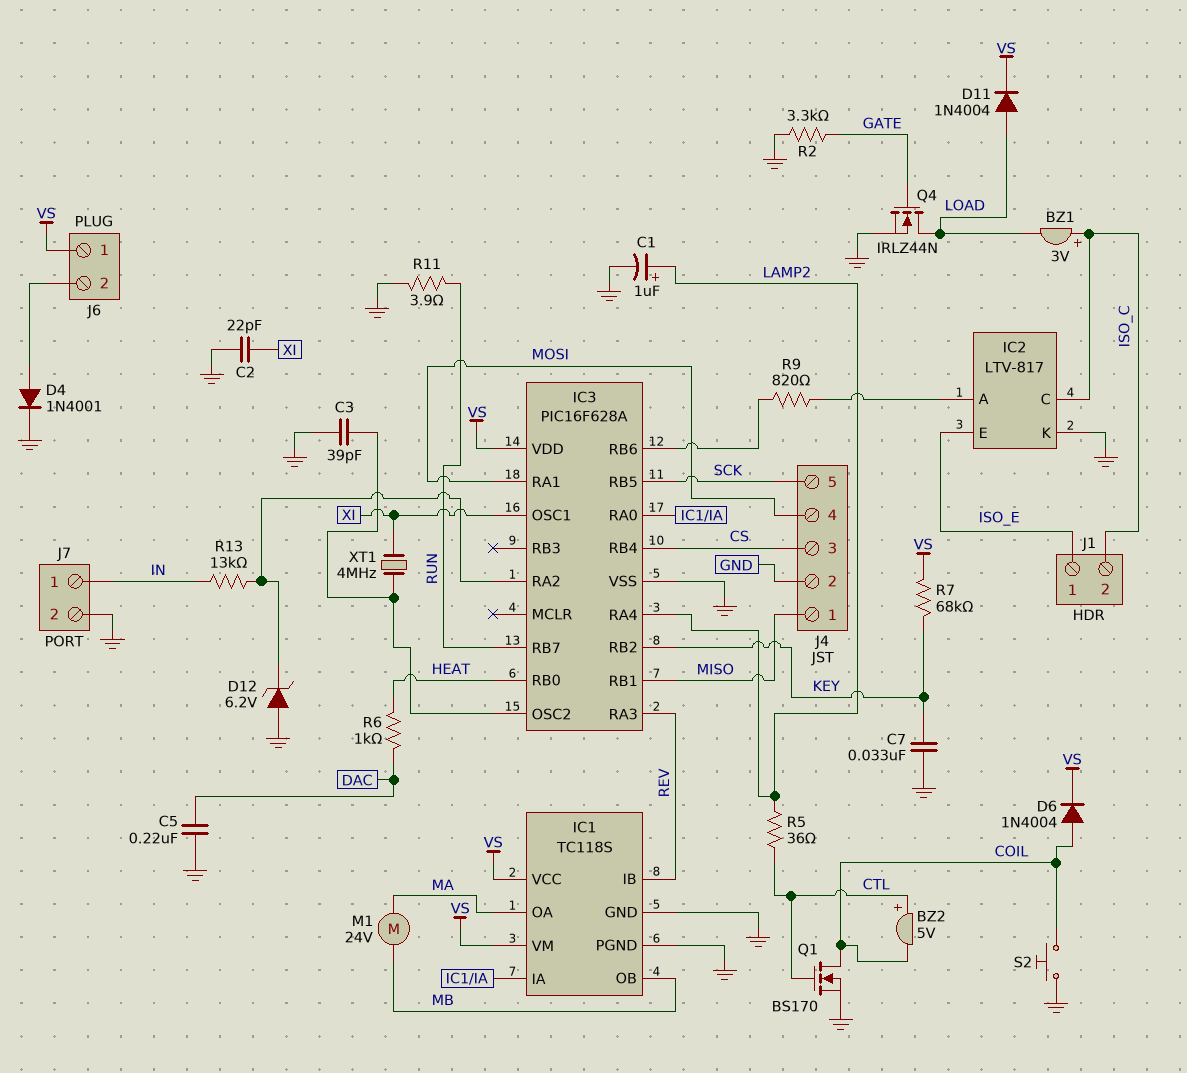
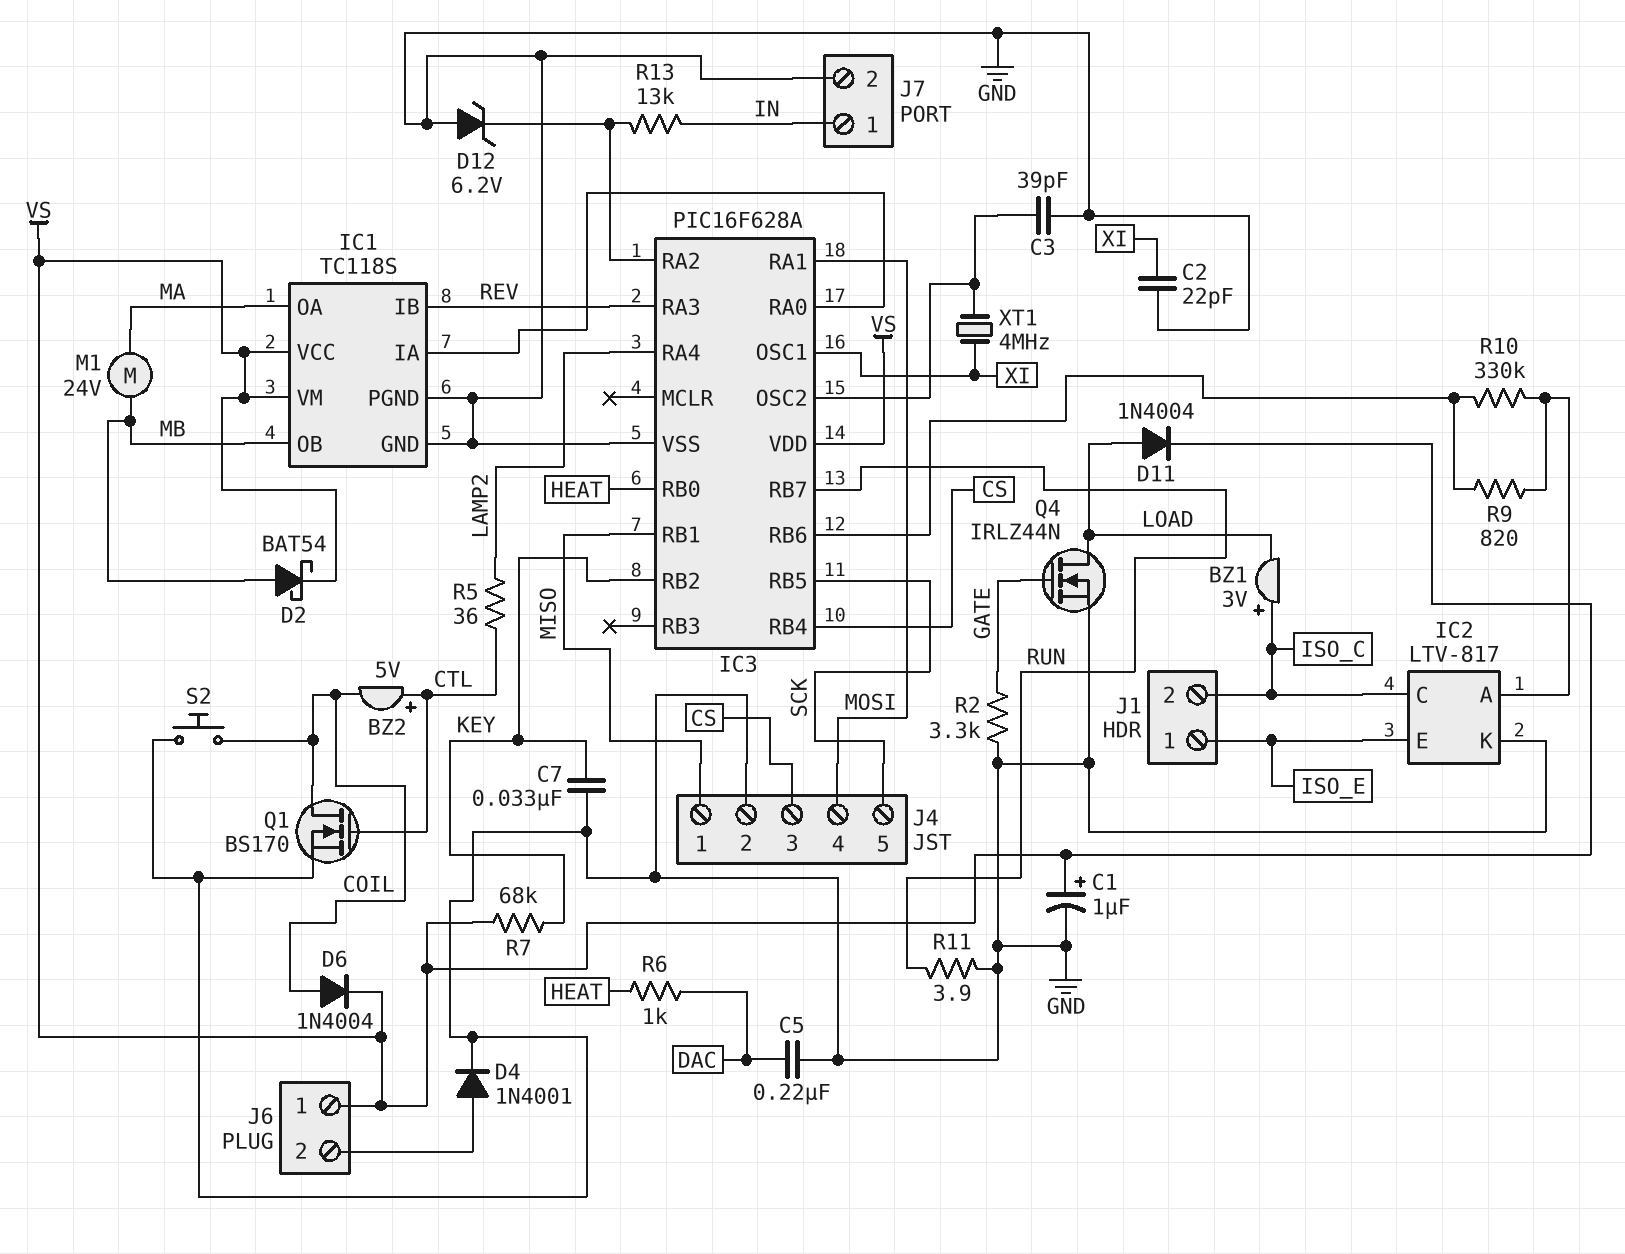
C1: 1uF (plus LAMP2, minus GND) -> 1uF (plus VS, minus GND)
D2: none -> schottky BAT54 (A MB, K VS)
R10: none -> 330k (IC2/A, IC3/RB6)

